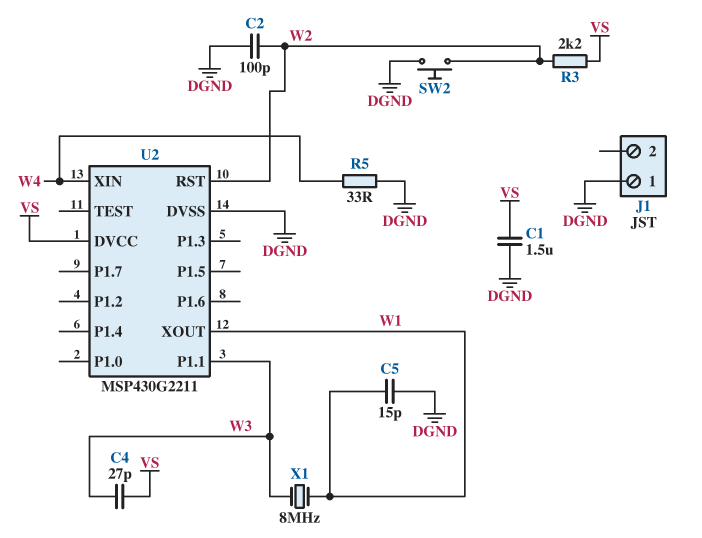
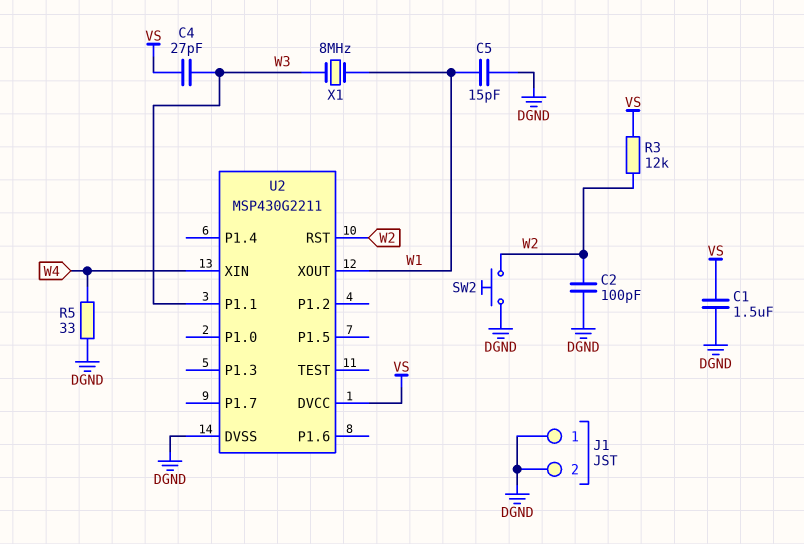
J1 pin 2: none -> DGND
R3: 2.2k (VS, W2) -> 12k (VS, W2)

